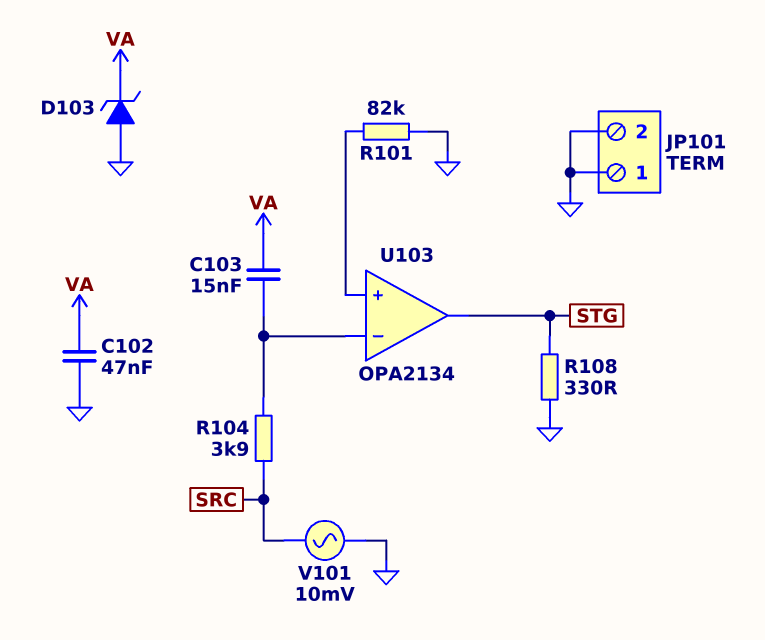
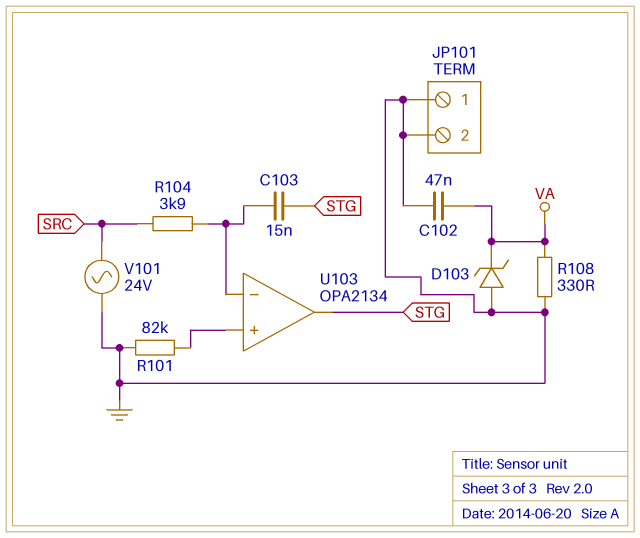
C103: 15nF (U103/in-, VA) -> 15nF (STG, U103/in-)
R108: 330 (GND, STG) -> 330 (GND, VA)
V101: AC 10mV (GND, SRC) -> AC 24V (GND, SRC)

